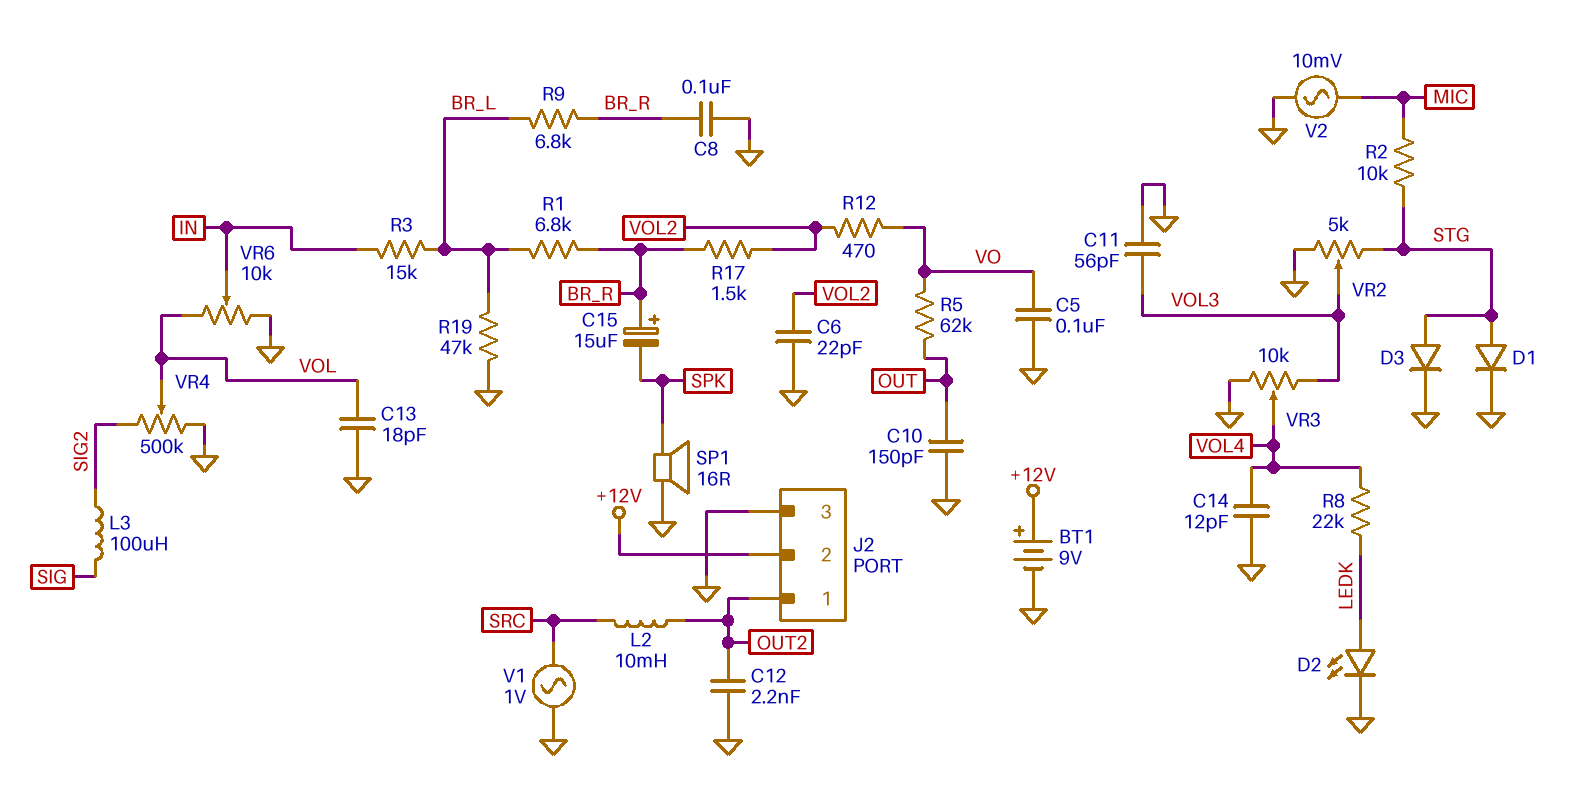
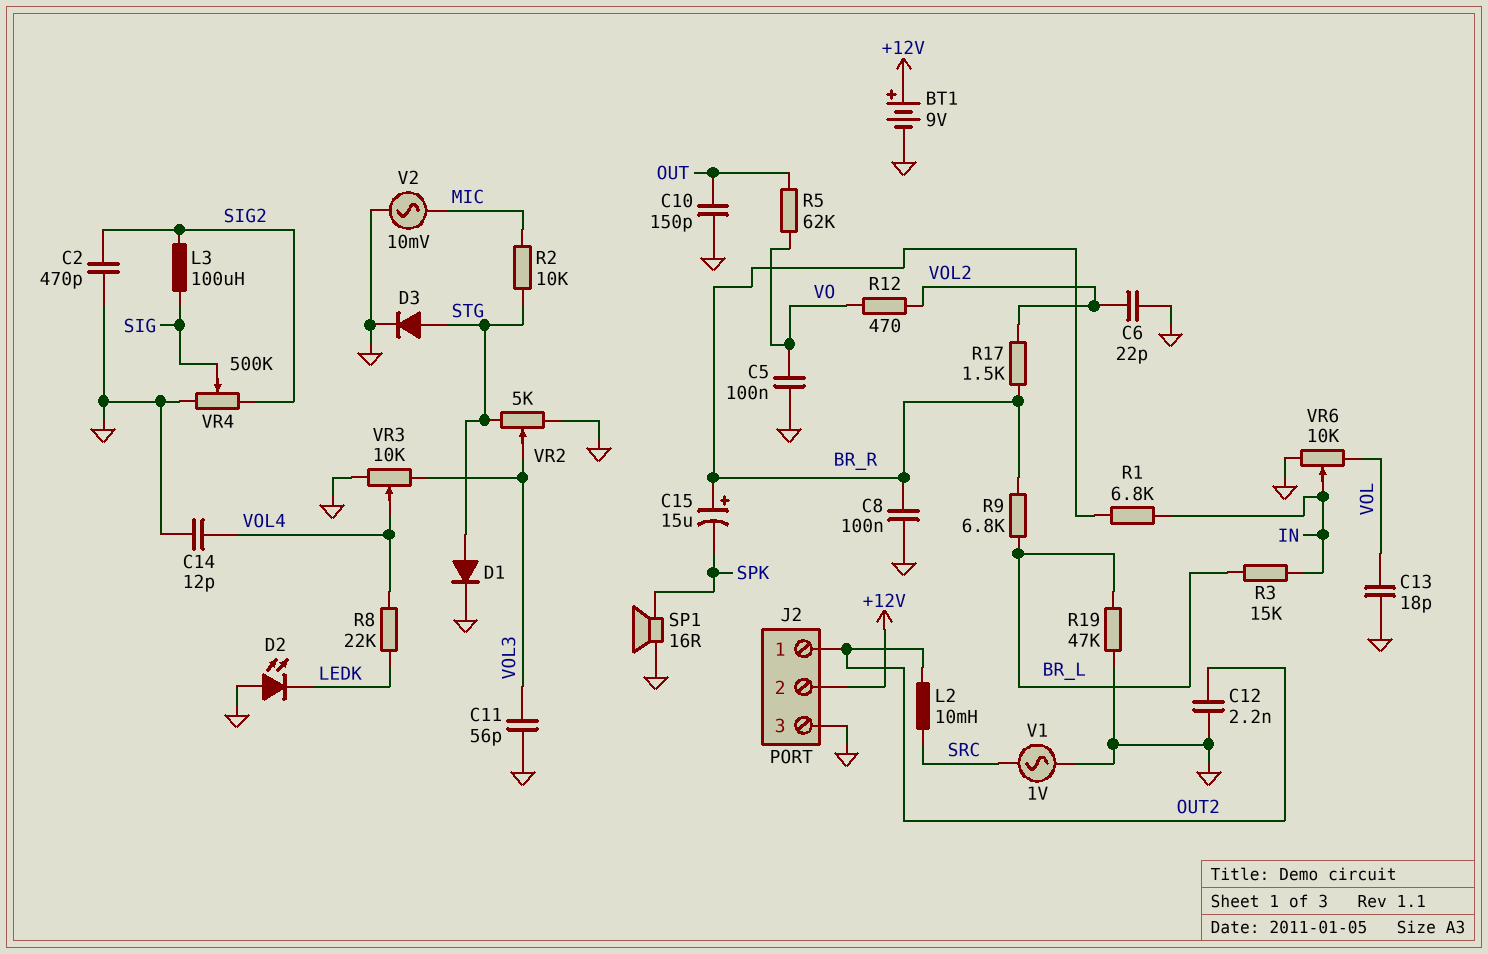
C2: none -> 470pF (GND, SIG2)
D2: LED (A LEDK, K GND) -> LED (A GND, K LEDK)
R1: 6.8k (BR_L, BR_R) -> 6.8k (BR_R, IN)
VR4: 500k (GND, SIG2, wiper VOL) -> 500k (GND, SIG2, wiper SIG)

